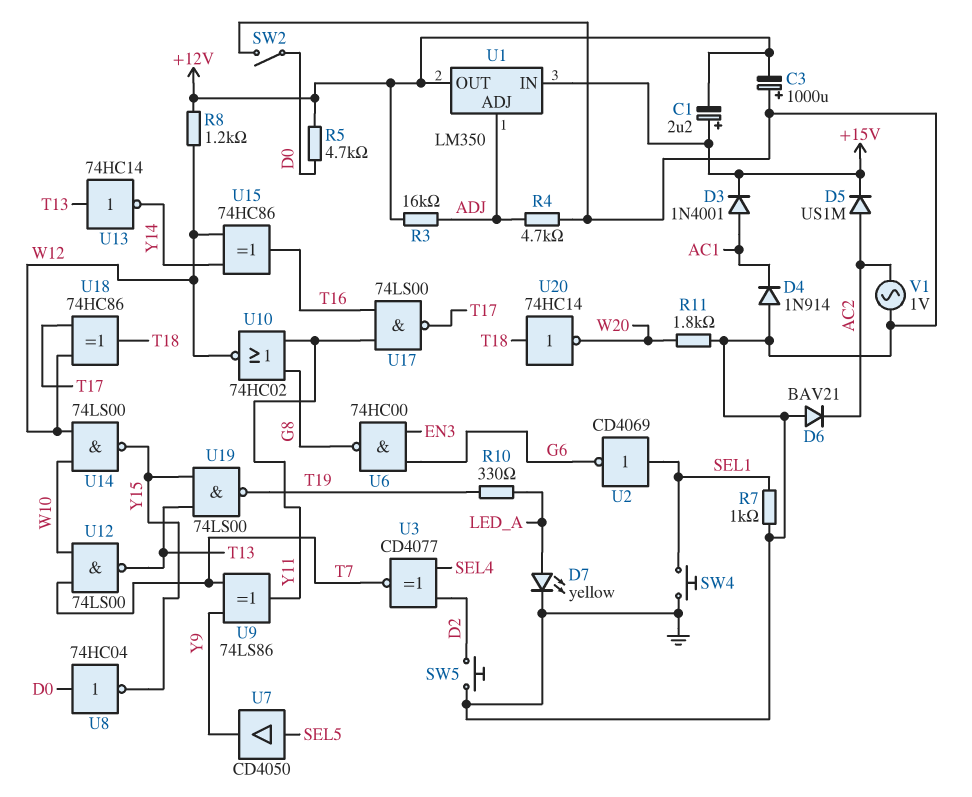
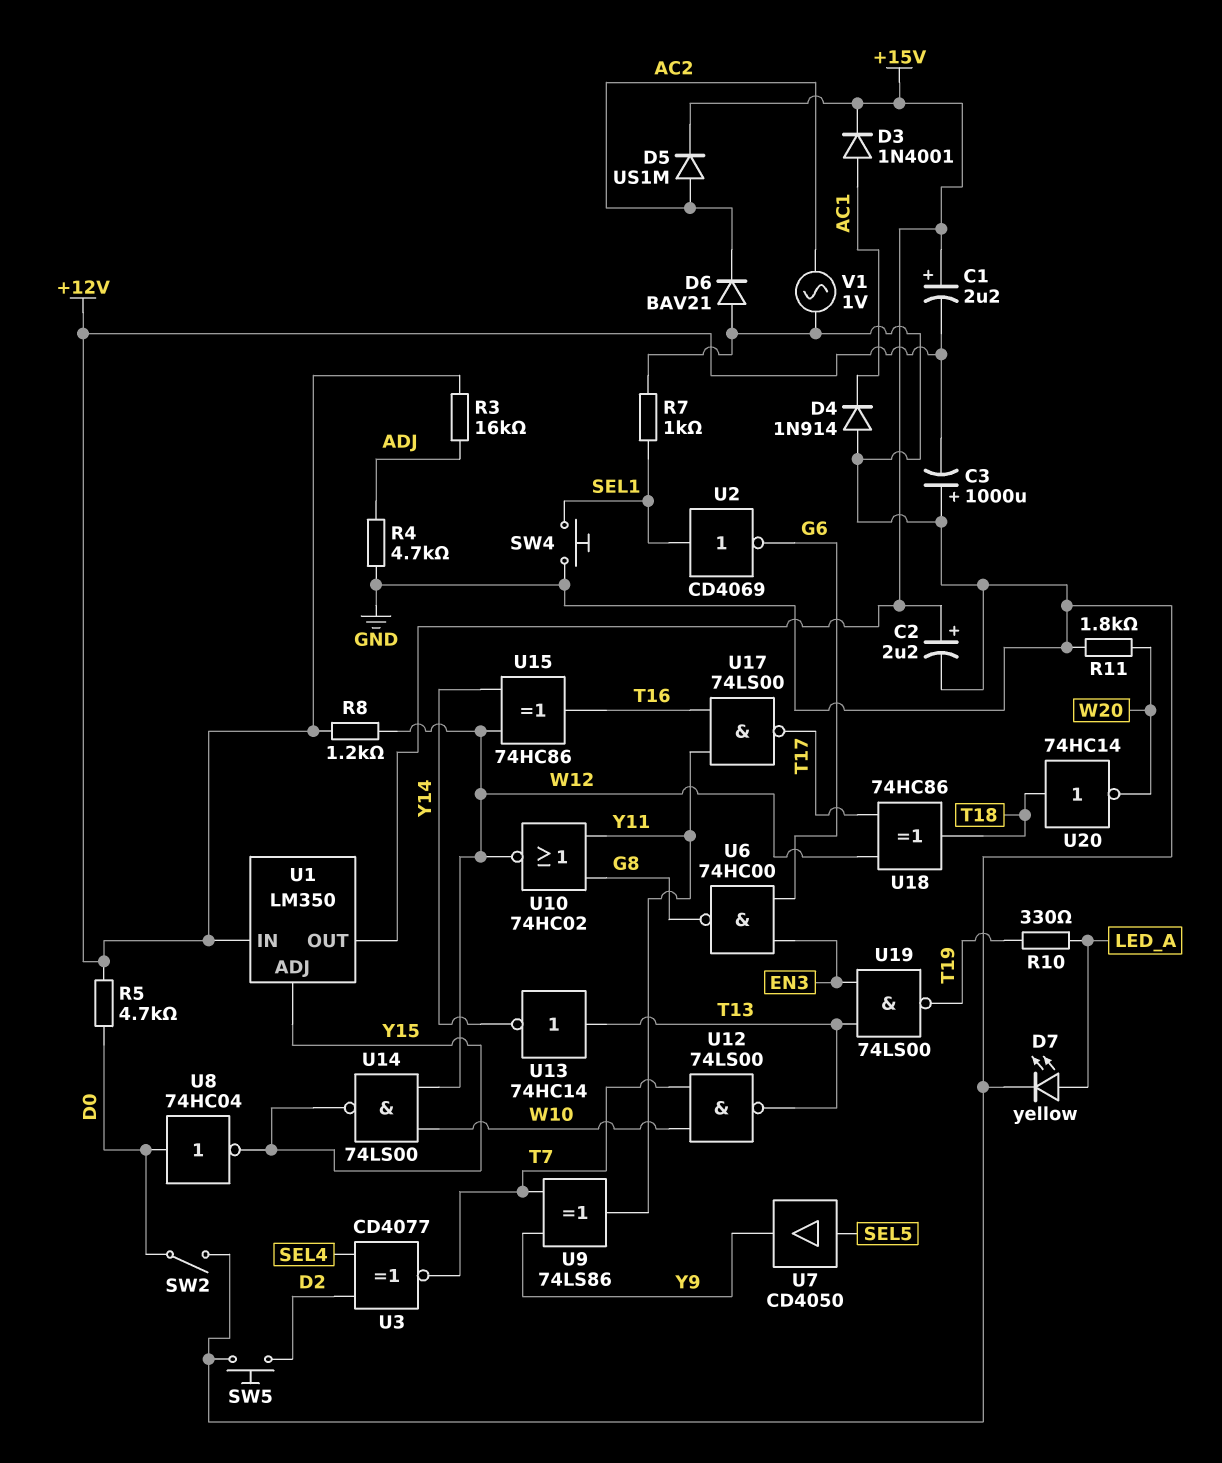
C2: none -> 2.2uF (plus +15V, minus GND)
U1 pin ADJ: ADJ -> Y15
U1 pin IN: +15V -> +12V
U1 pin OUT: +12V -> +15V
U19: NAND 74LS00 (in T13, in Y15, out T19) -> NAND 74LS00 (in EN3, in T13, out T19)

